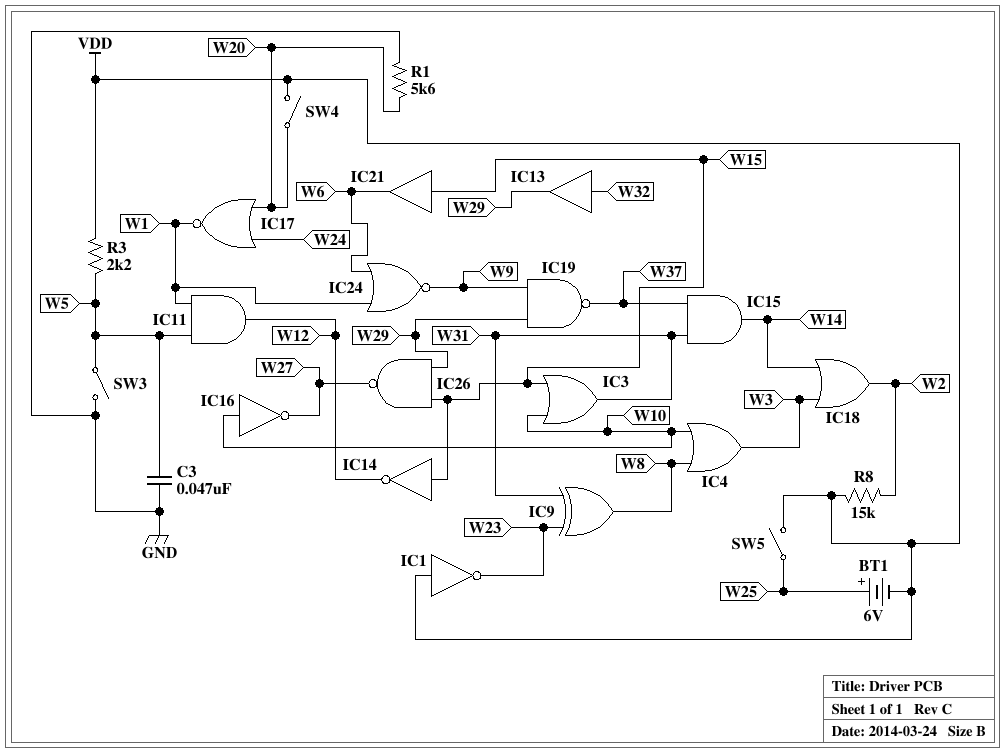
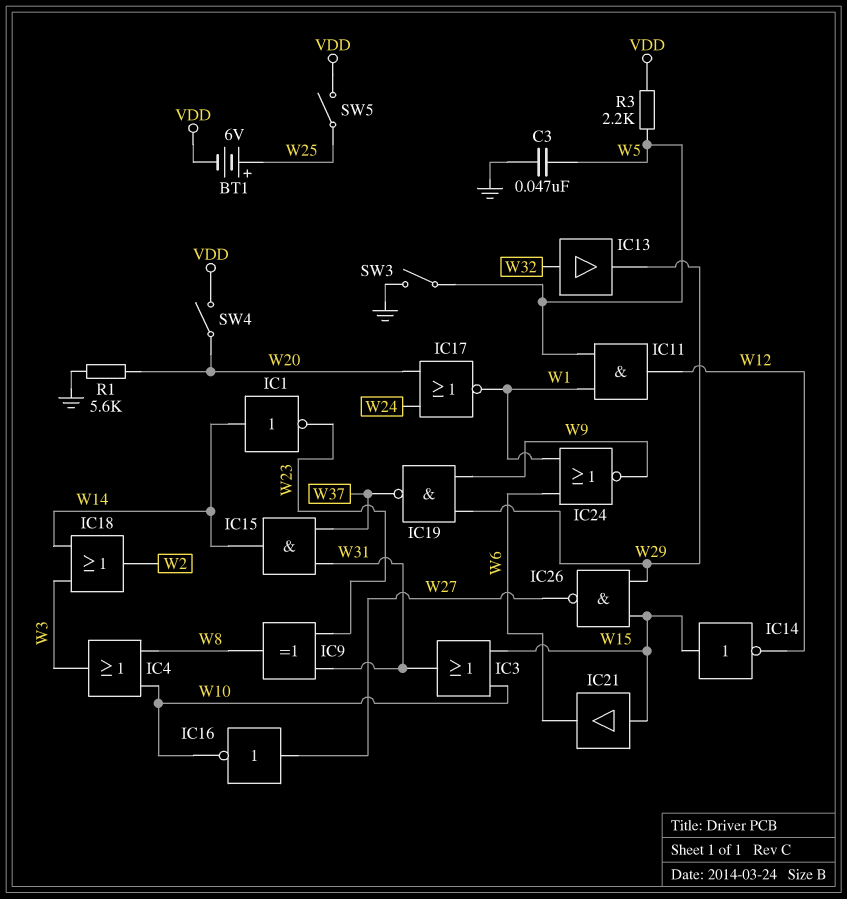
IC1: NOT (in VDD, out W23) -> NOT (in W14, out W23)
IC16: NOT (in W10, out W27) -> NOT (in W27, out W10)
R8: 15k (VDD, W2) -> none

